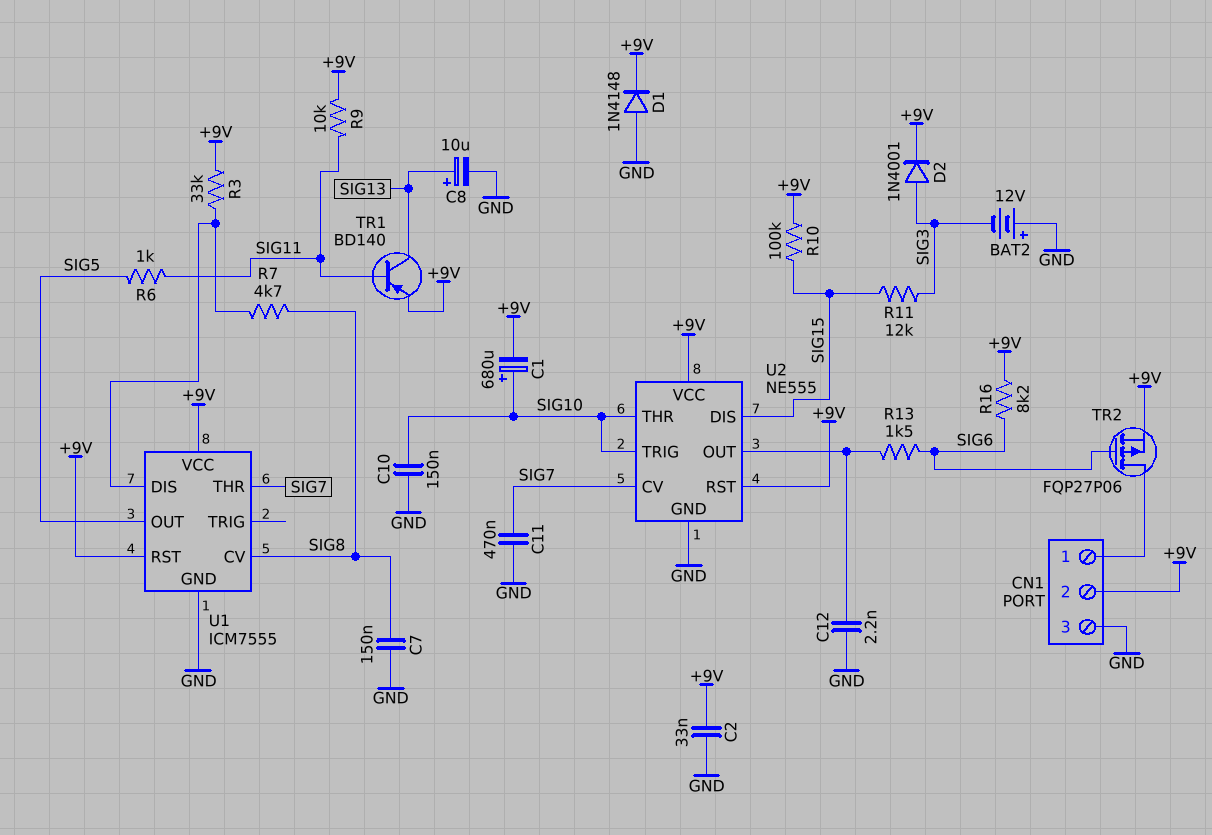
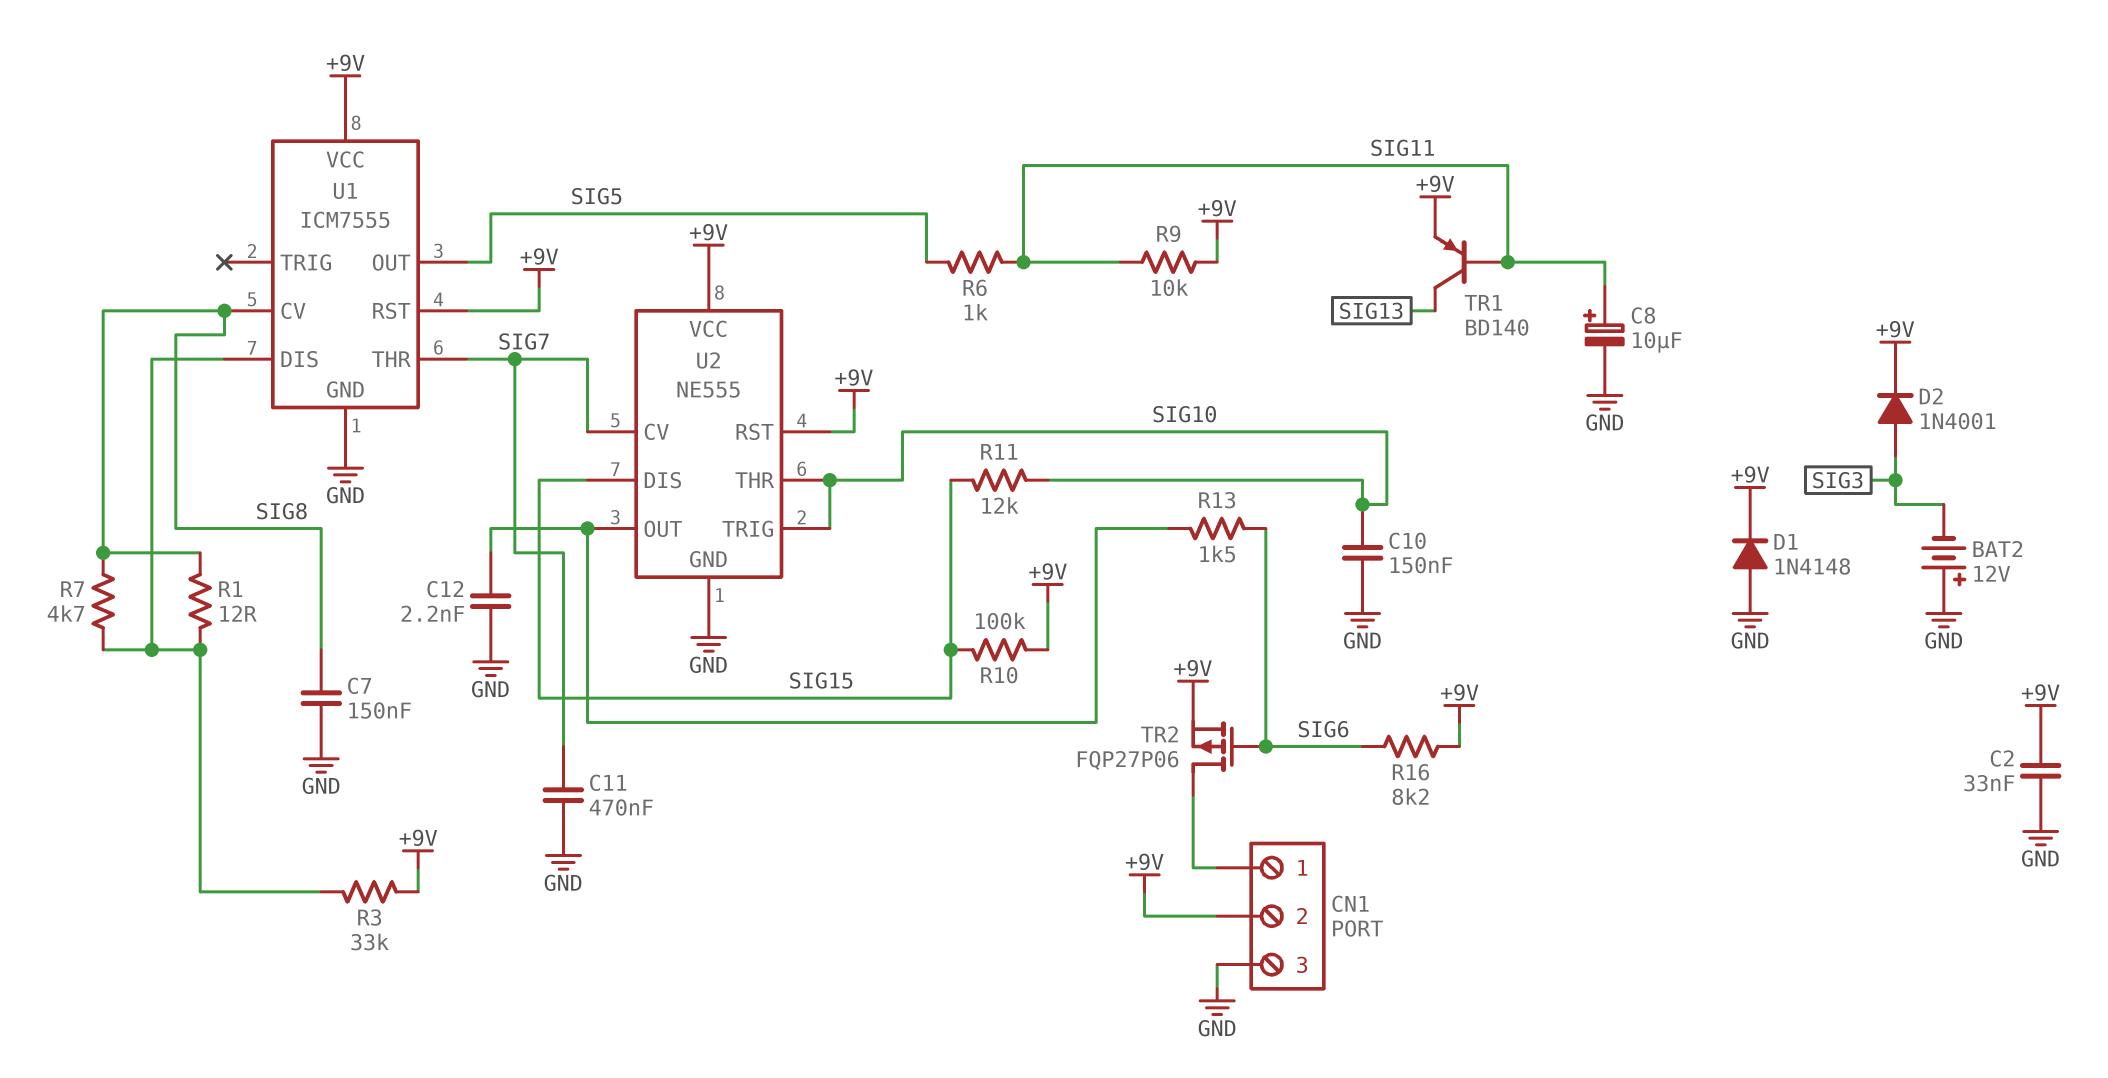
C1: 680uF (plus SIG10, minus +9V) -> none
C8: 10uF (plus SIG13, minus GND) -> 10uF (plus SIG11, minus GND)
R1: none -> 12 (SIG8, U1/DIS)
R11: 12k (SIG3, SIG15) -> 12k (SIG10, SIG15)

